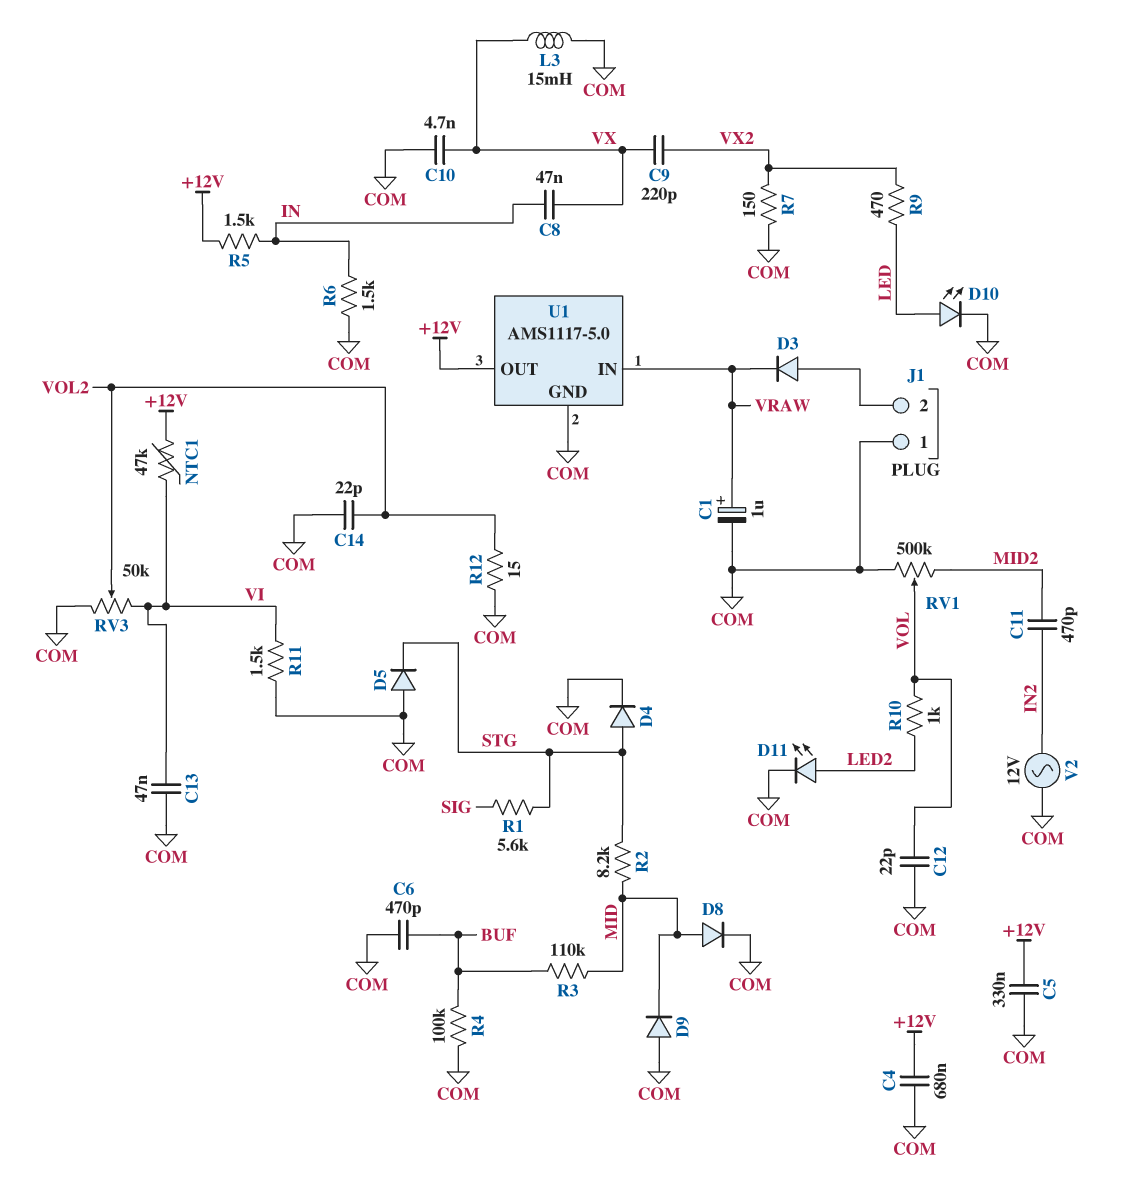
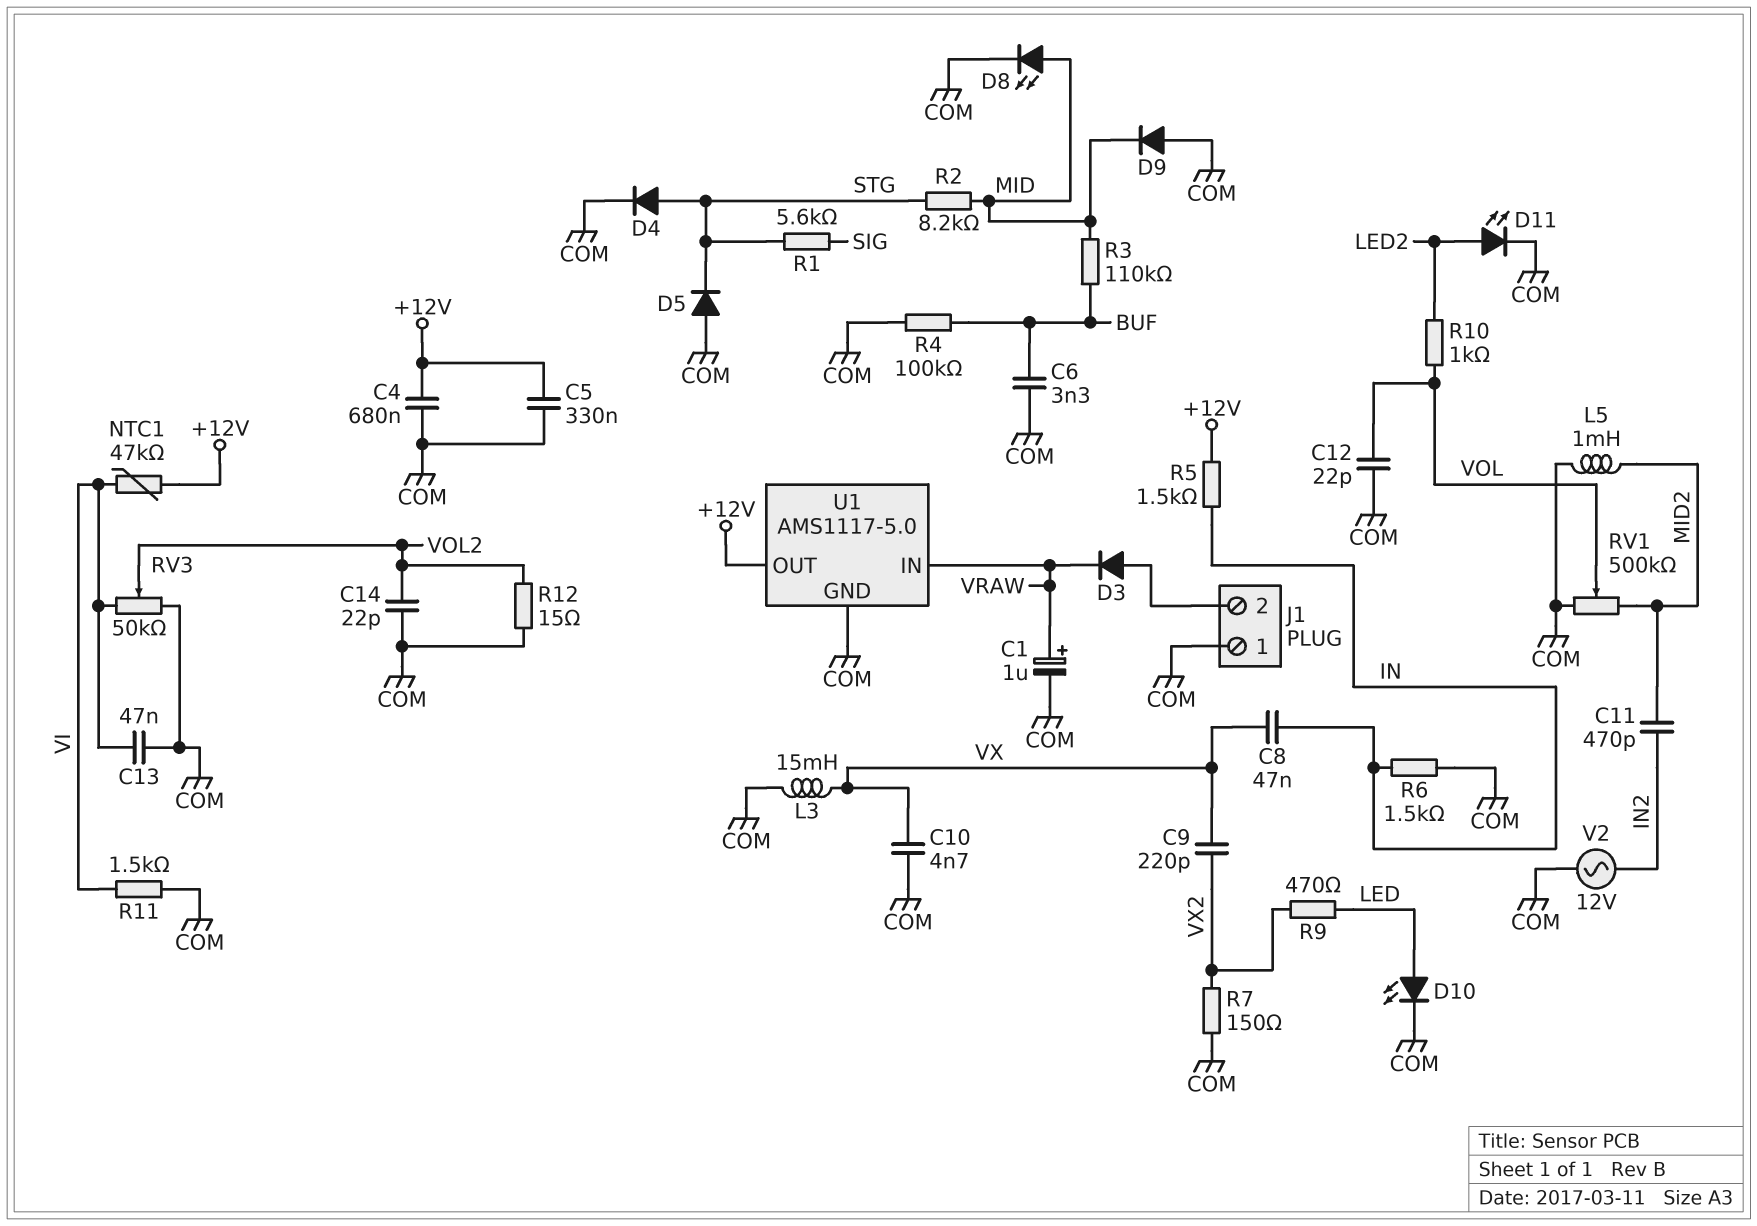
C6: 470pF (BUF, COM) -> 3.3nF (BUF, COM)
D8: diode (A MID, K COM) -> LED (A MID, K COM)
L5: none -> 1mH (COM, MID2)

